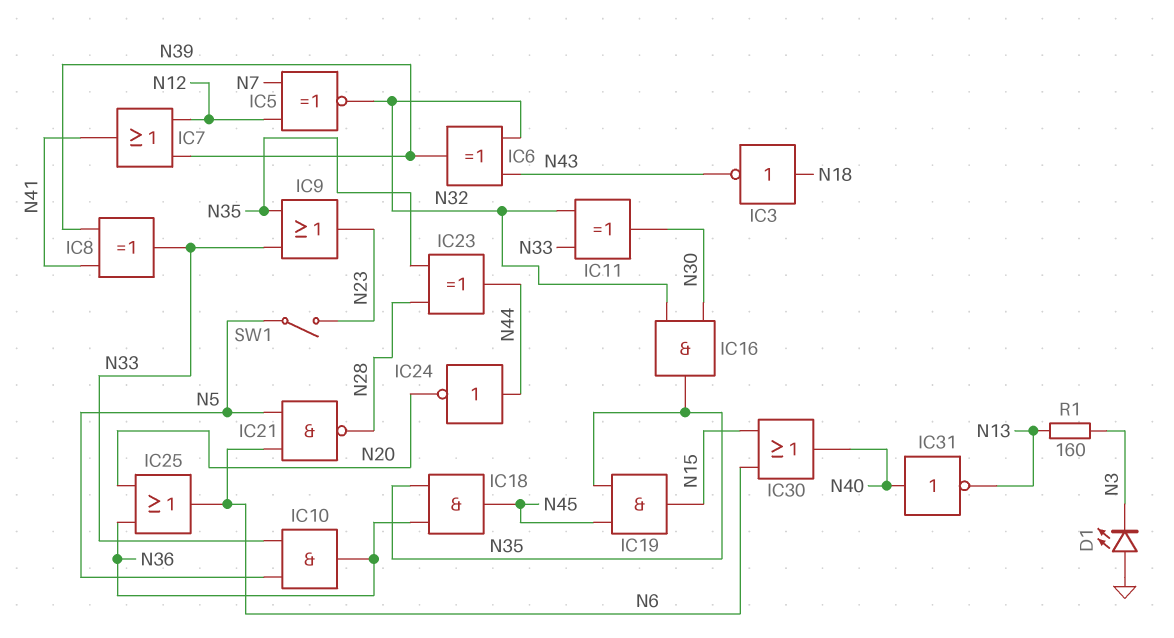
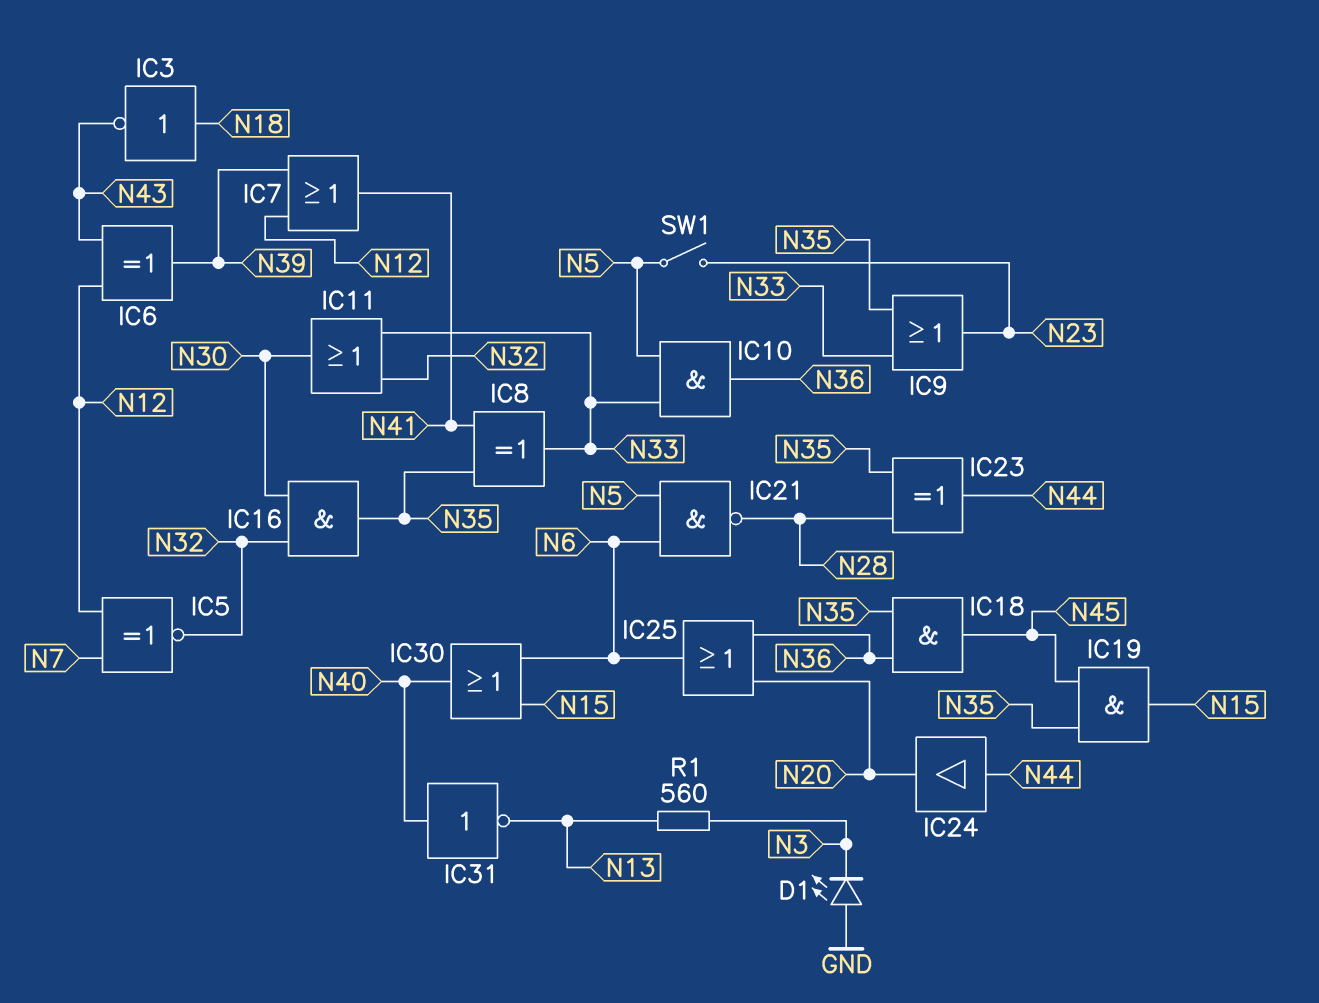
IC6: XOR (in N32, in N43, out N39) -> XOR (in N12, in N43, out N39)
IC8: XOR (in N39, in N41, out N33) -> XOR (in N35, in N41, out N33)
IC11: XOR (in N32, in N33, out N30) -> OR (in N32, in N33, out N30)
IC24: NOT (in N44, out N20) -> buffer (in N44, out N20)
R1: 160 (N3, N13) -> 560 (N3, N13)

